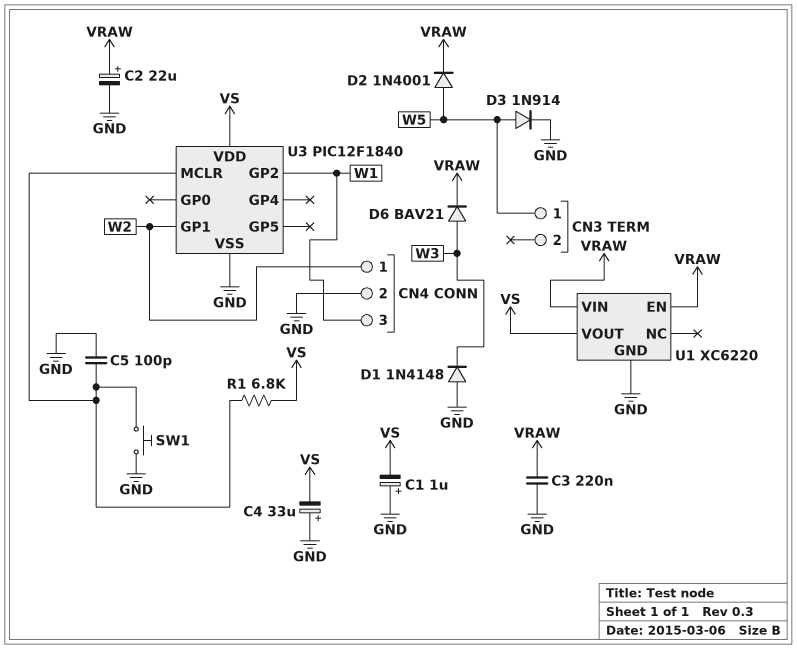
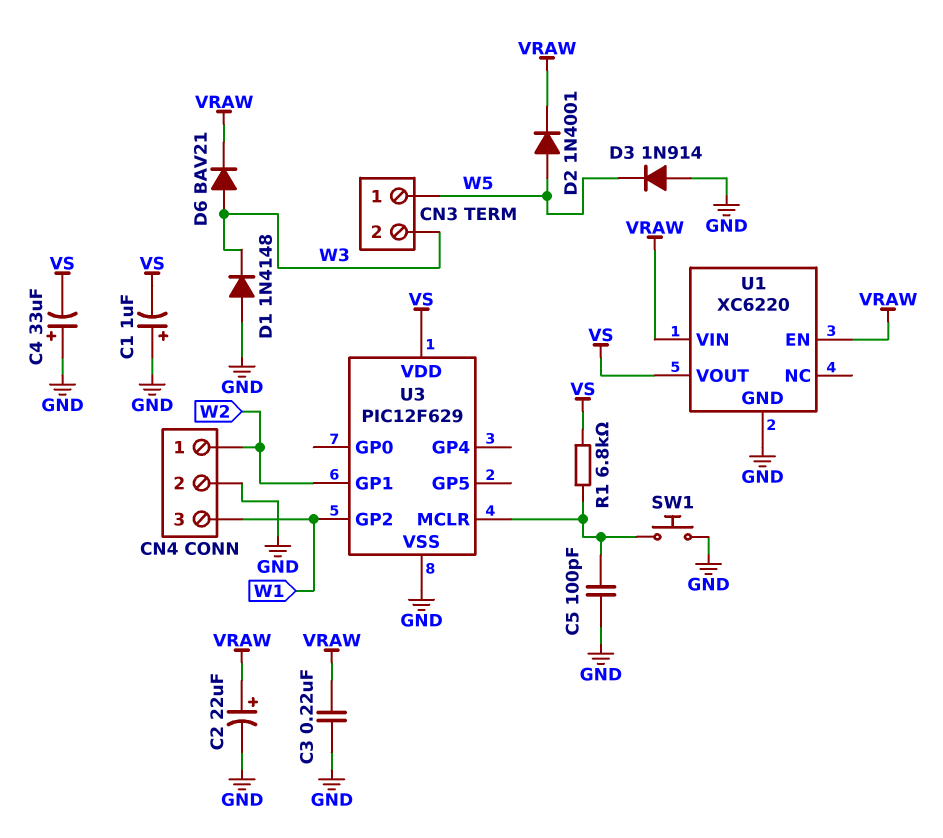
CN3 pin 2: none -> W3
D3: diode 1N914 (A W5, K GND) -> diode 1N914 (A GND, K W5)
U3: PIC12F1840 -> PIC12F629

